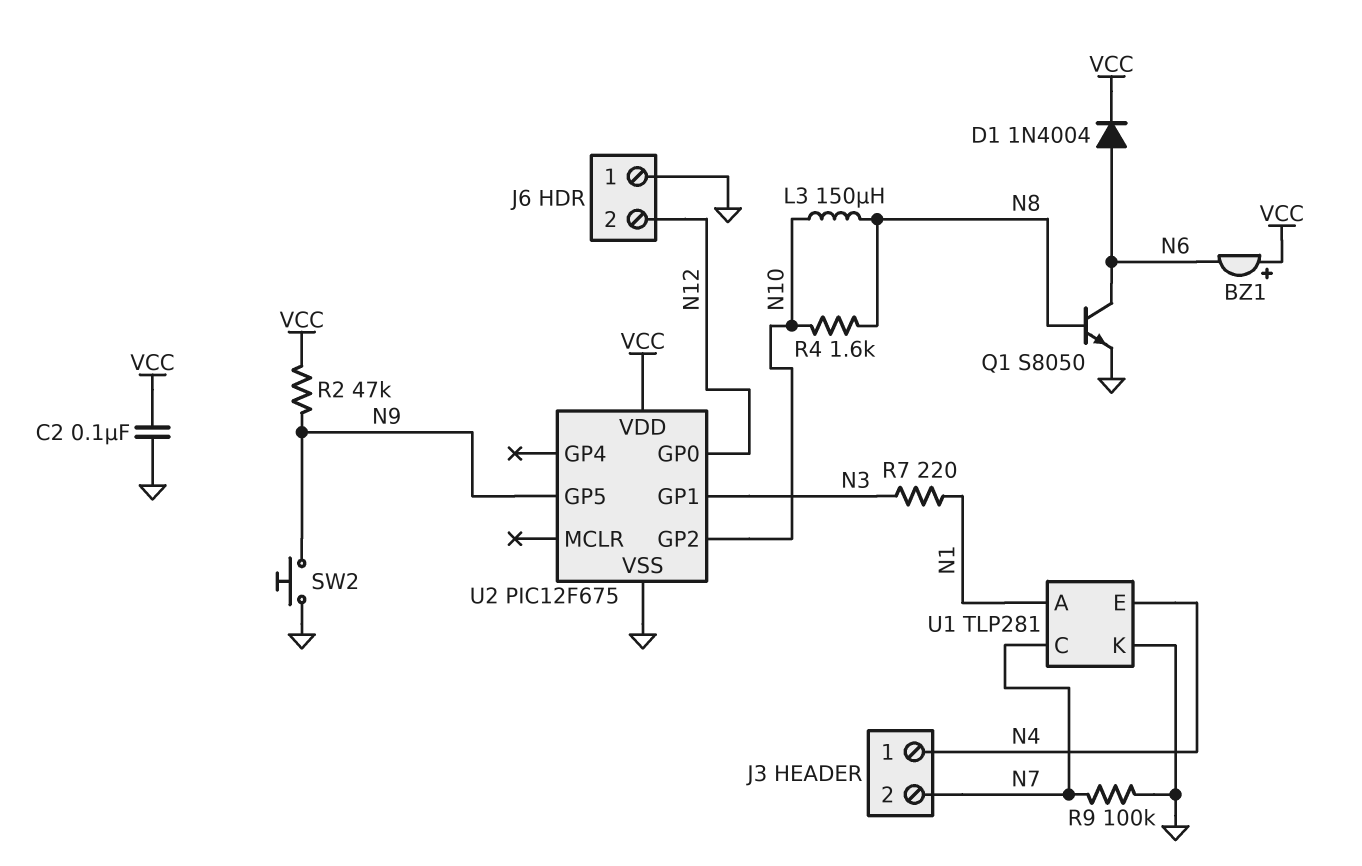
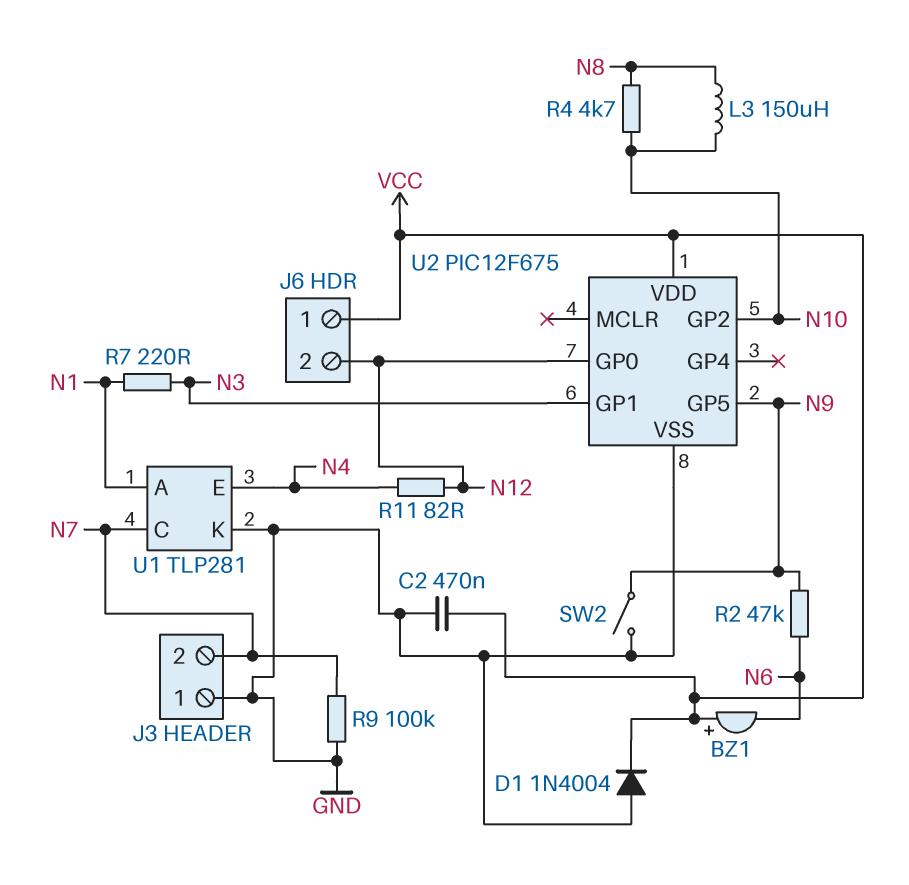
C2: 100nF (GND, VCC) -> 470nF (GND, VCC)
D1: diode 1N4004 (A N6, K VCC) -> diode 1N4004 (A GND, K VCC)
J3 pin 1: N4 -> GND
J6 pin 1: GND -> VCC
Q1: NPN S8050 (B N8, C N6, E GND) -> none
R2: 47k (N9, VCC) -> 47k (N6, N9)
R4: 1.6k (N8, N10) -> 4.7k (N8, N10)
R11: none -> 82 (N4, N12)
SW2: button (GND, N9) -> switch (GND, N9)

